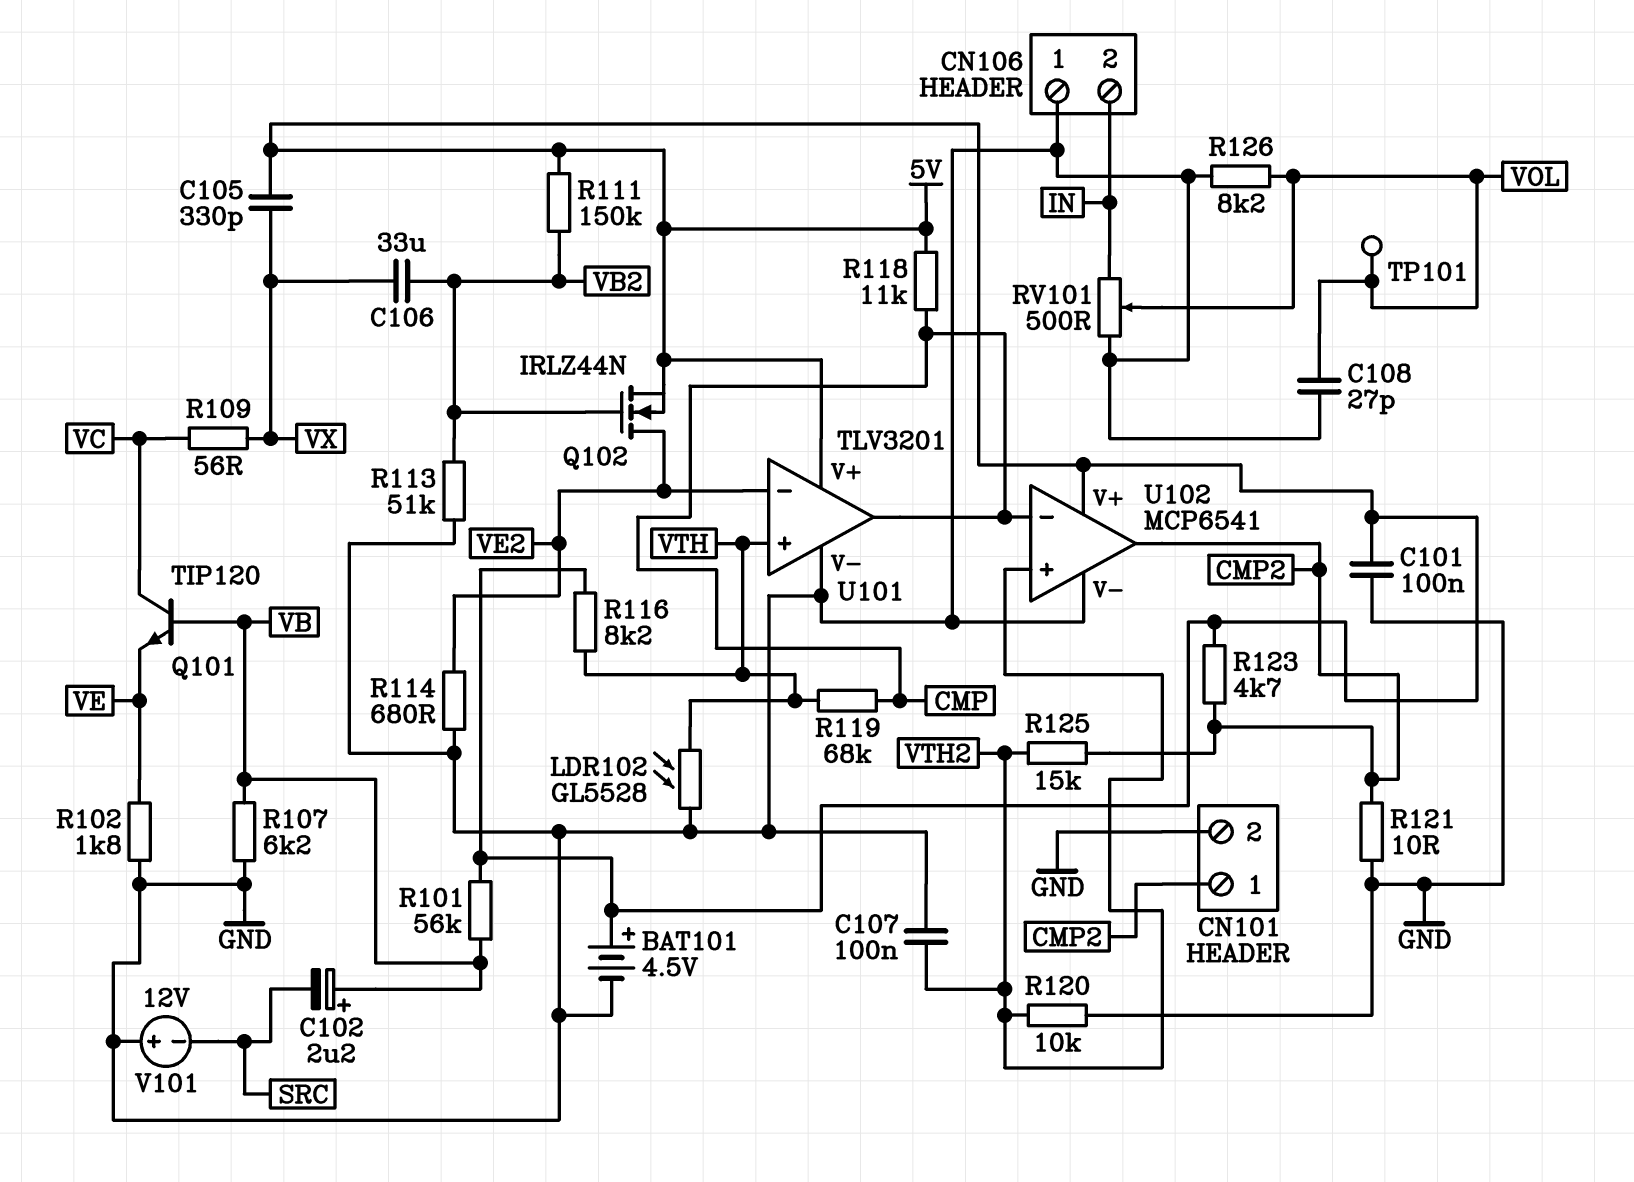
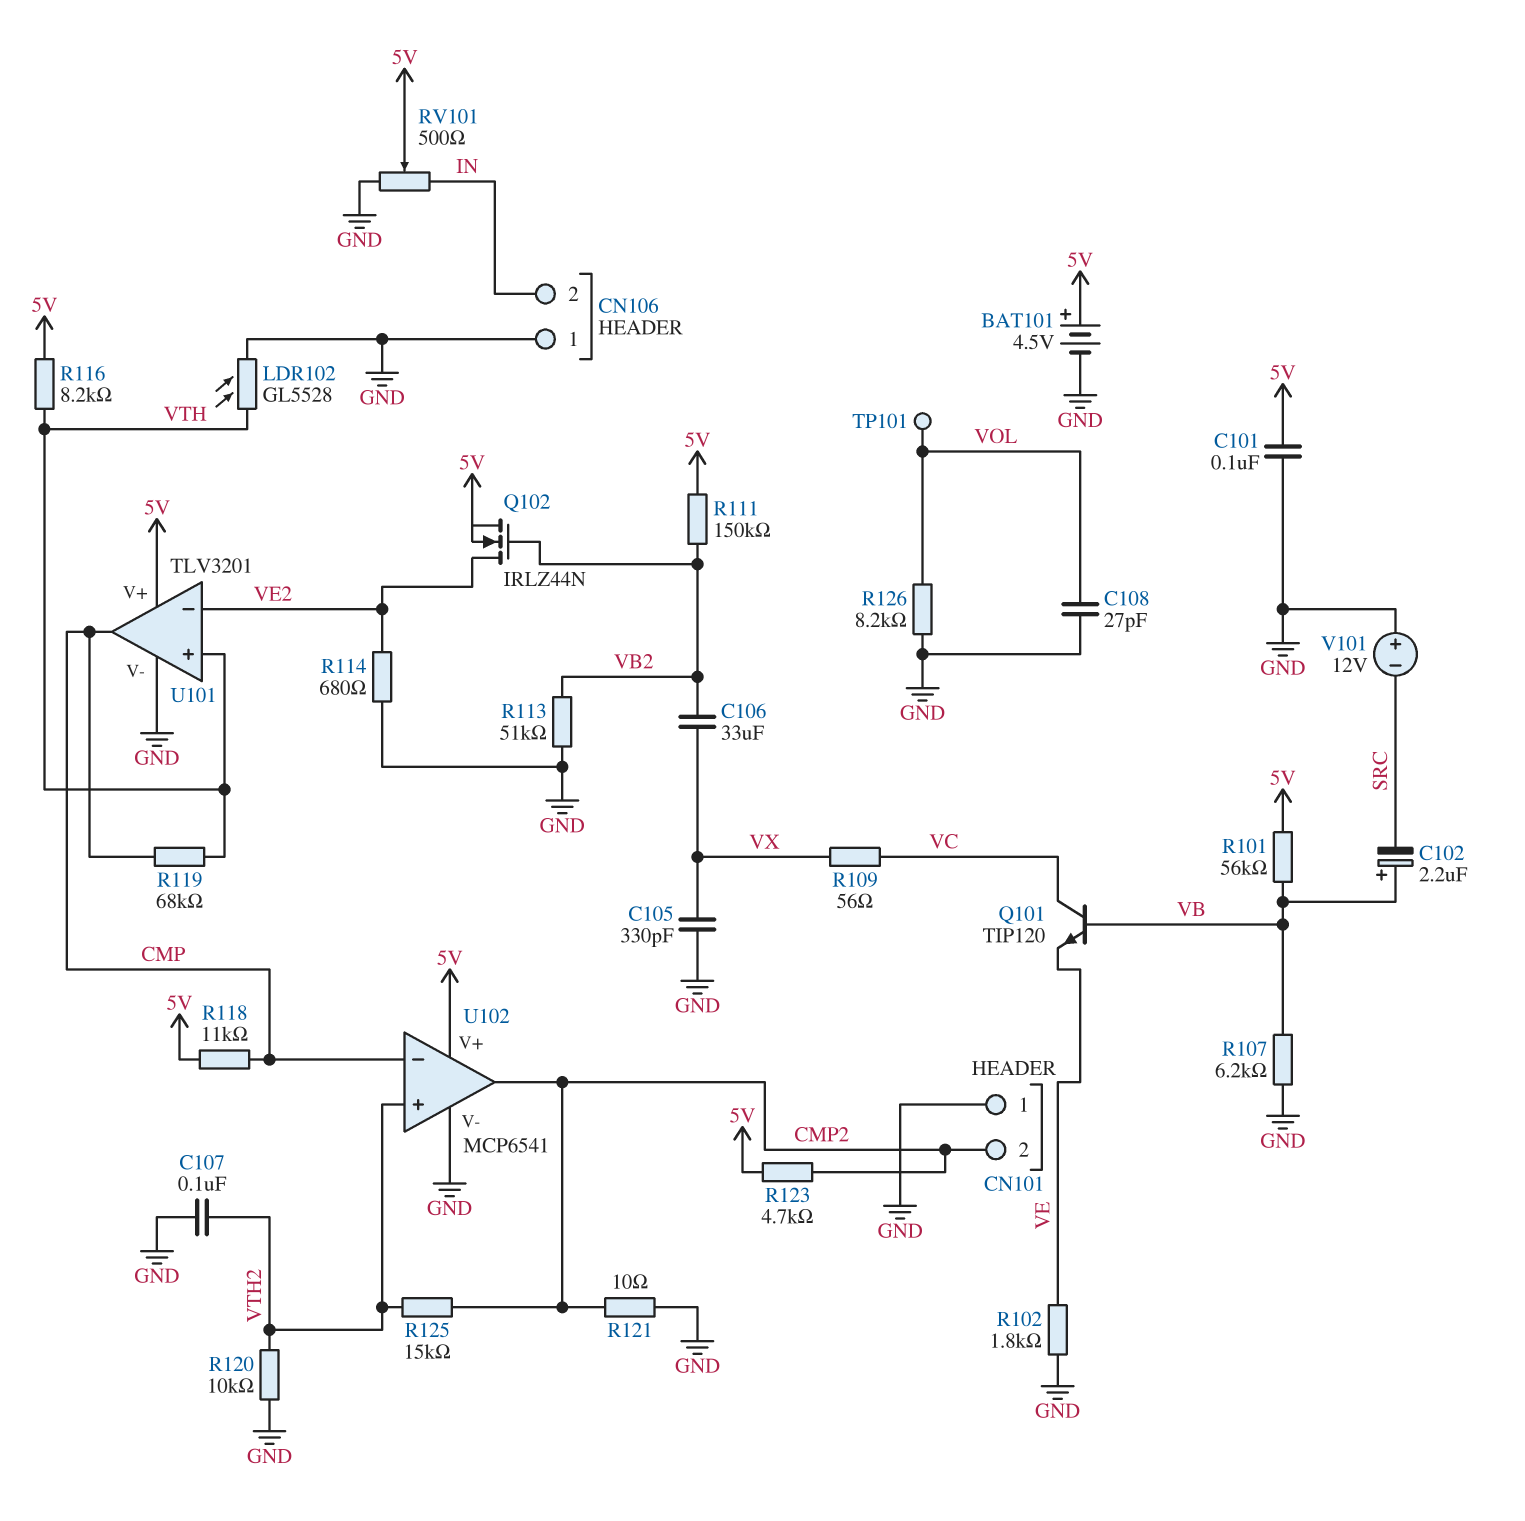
C105: 330pF (5V, VX) -> 330pF (GND, VX)
CN101 pin 1: CMP2 -> GND
CN101 pin 2: GND -> CMP2
RV101: 500 (GND, IN, wiper VOL) -> 500 (GND, IN, wiper 5V)

